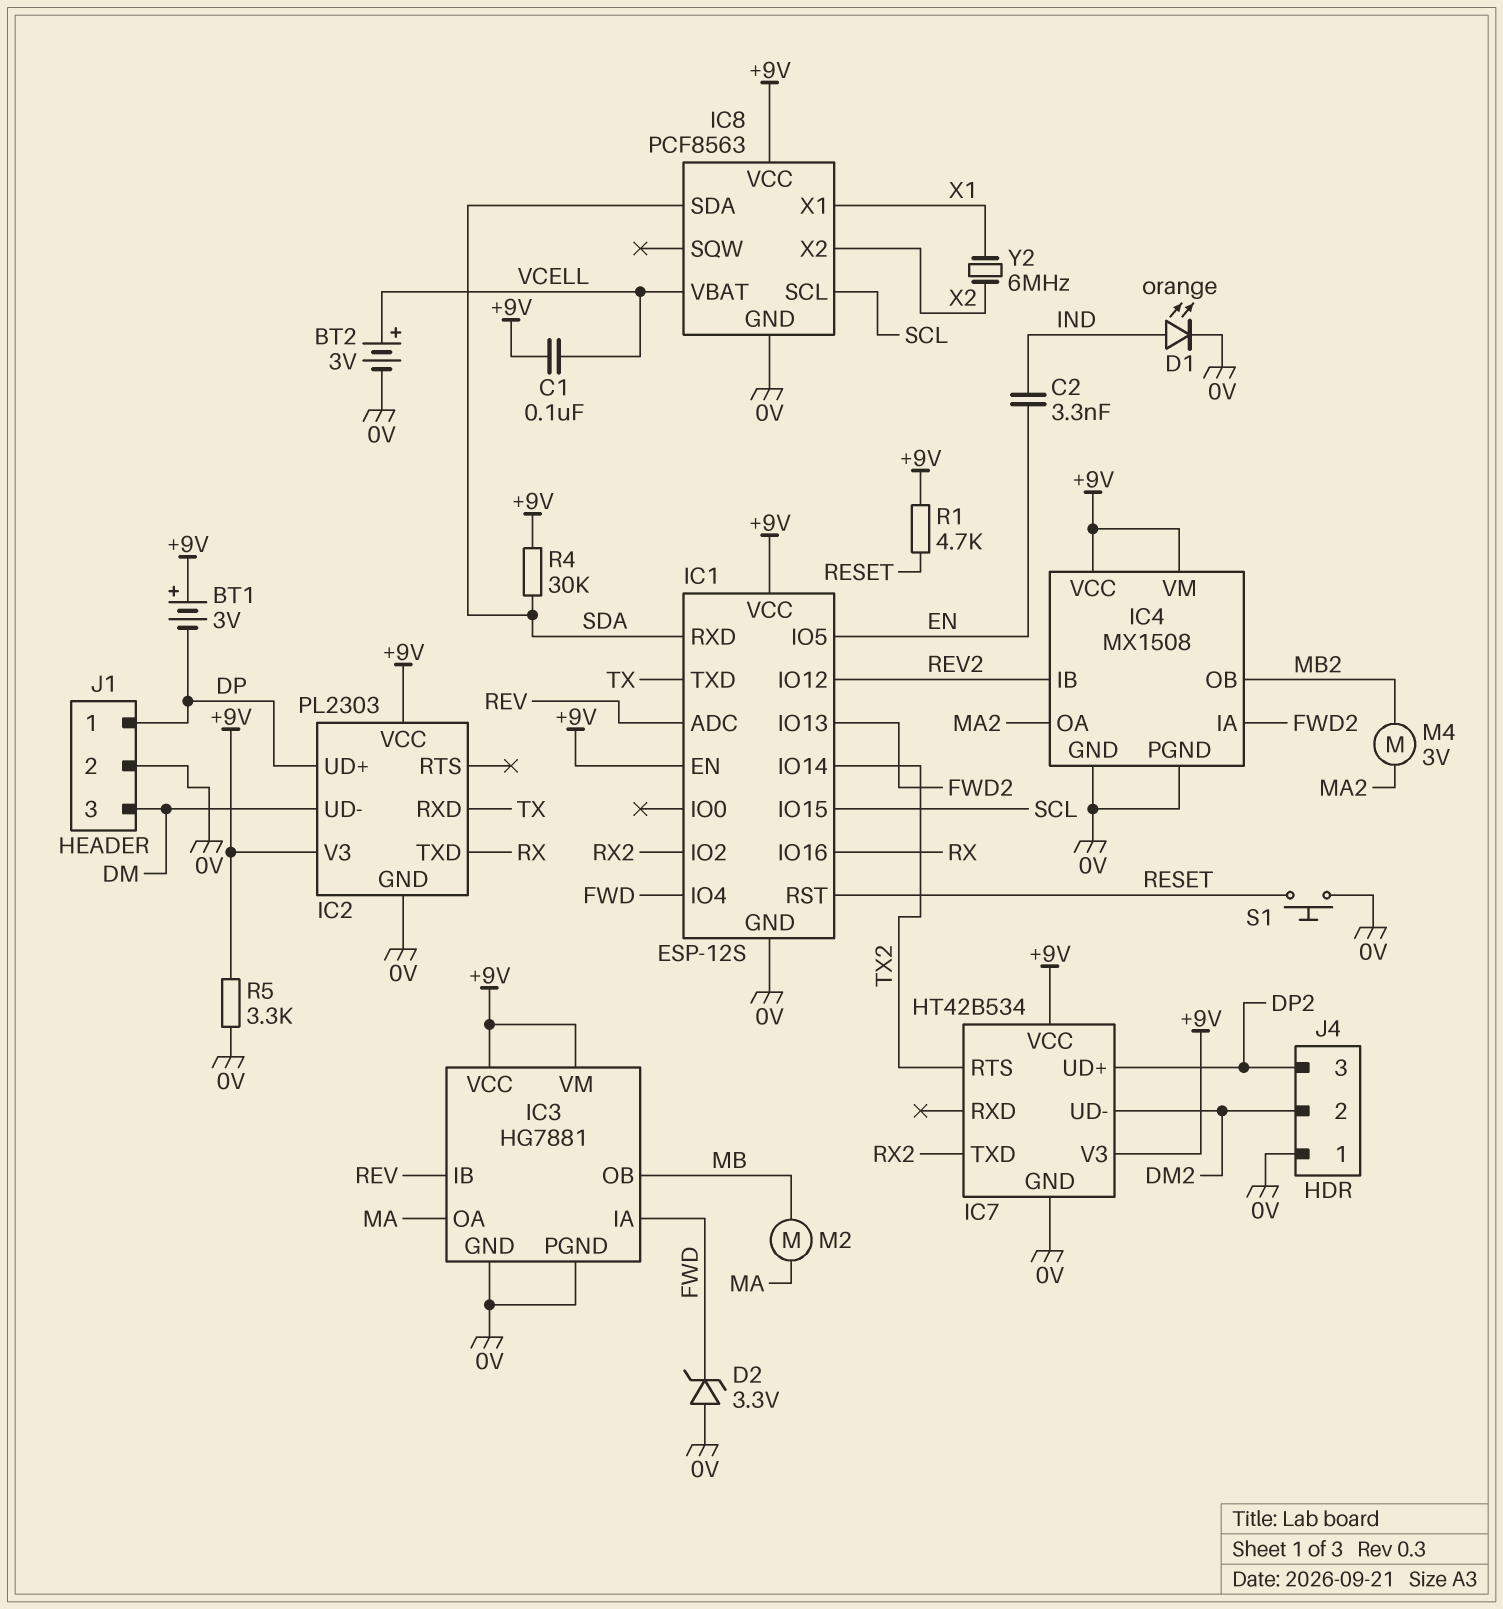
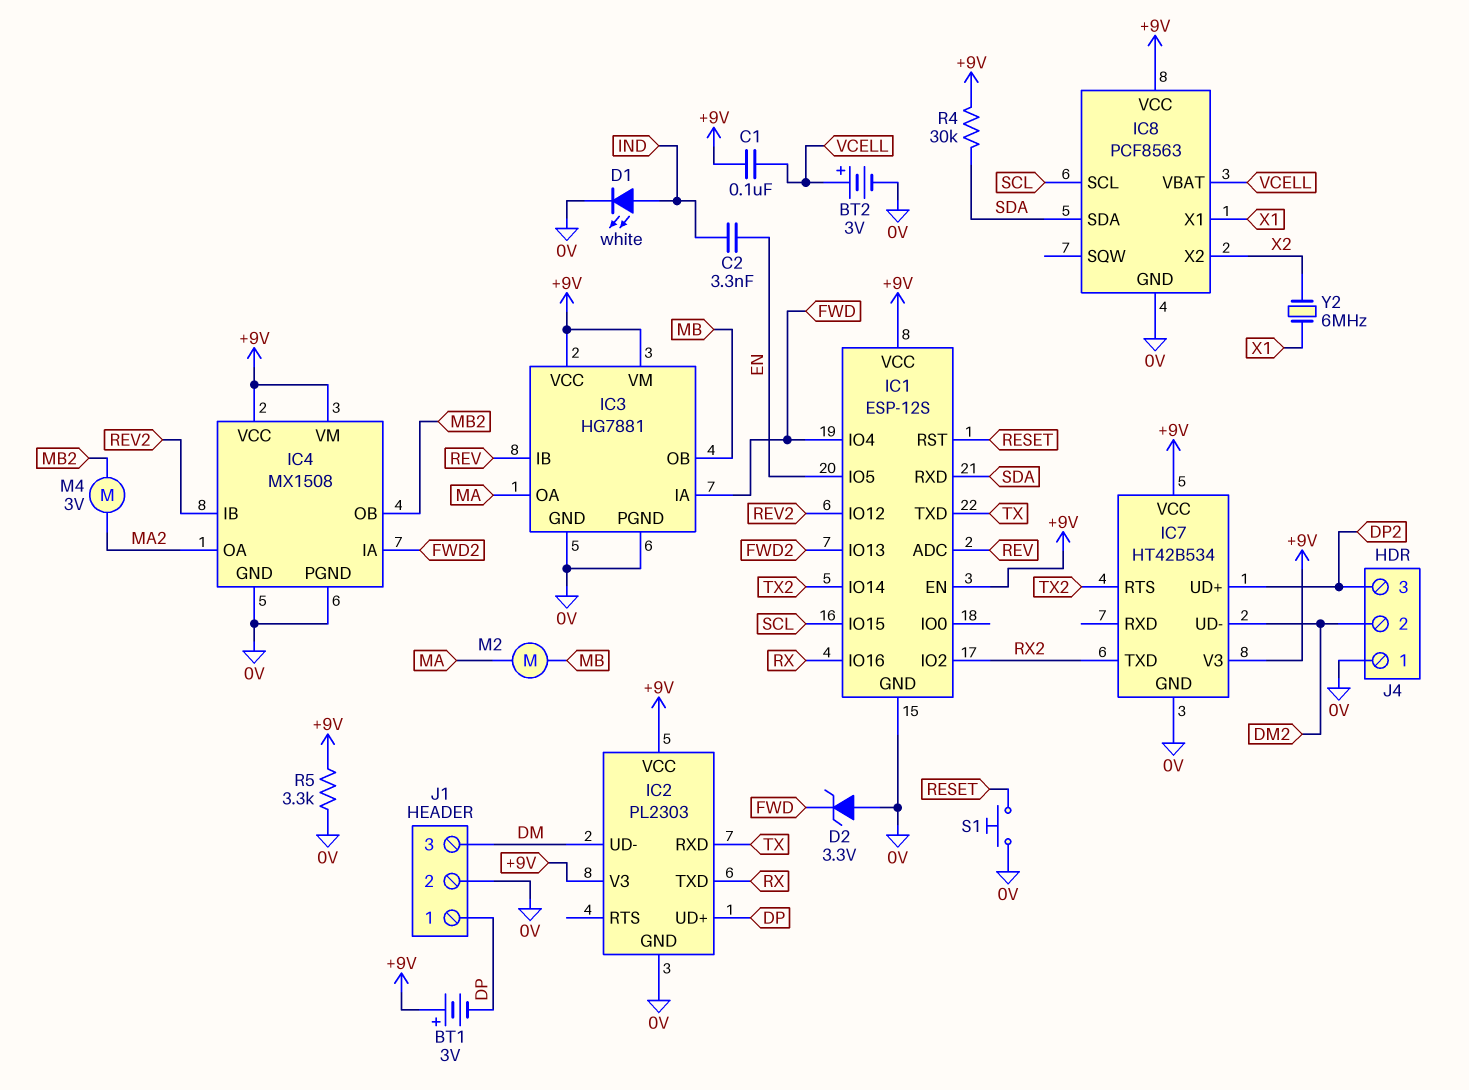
D1: LED orange (A IND, K 0V) -> LED white (A IND, K 0V)
R1: 4.7k (+9V, RESET) -> none

